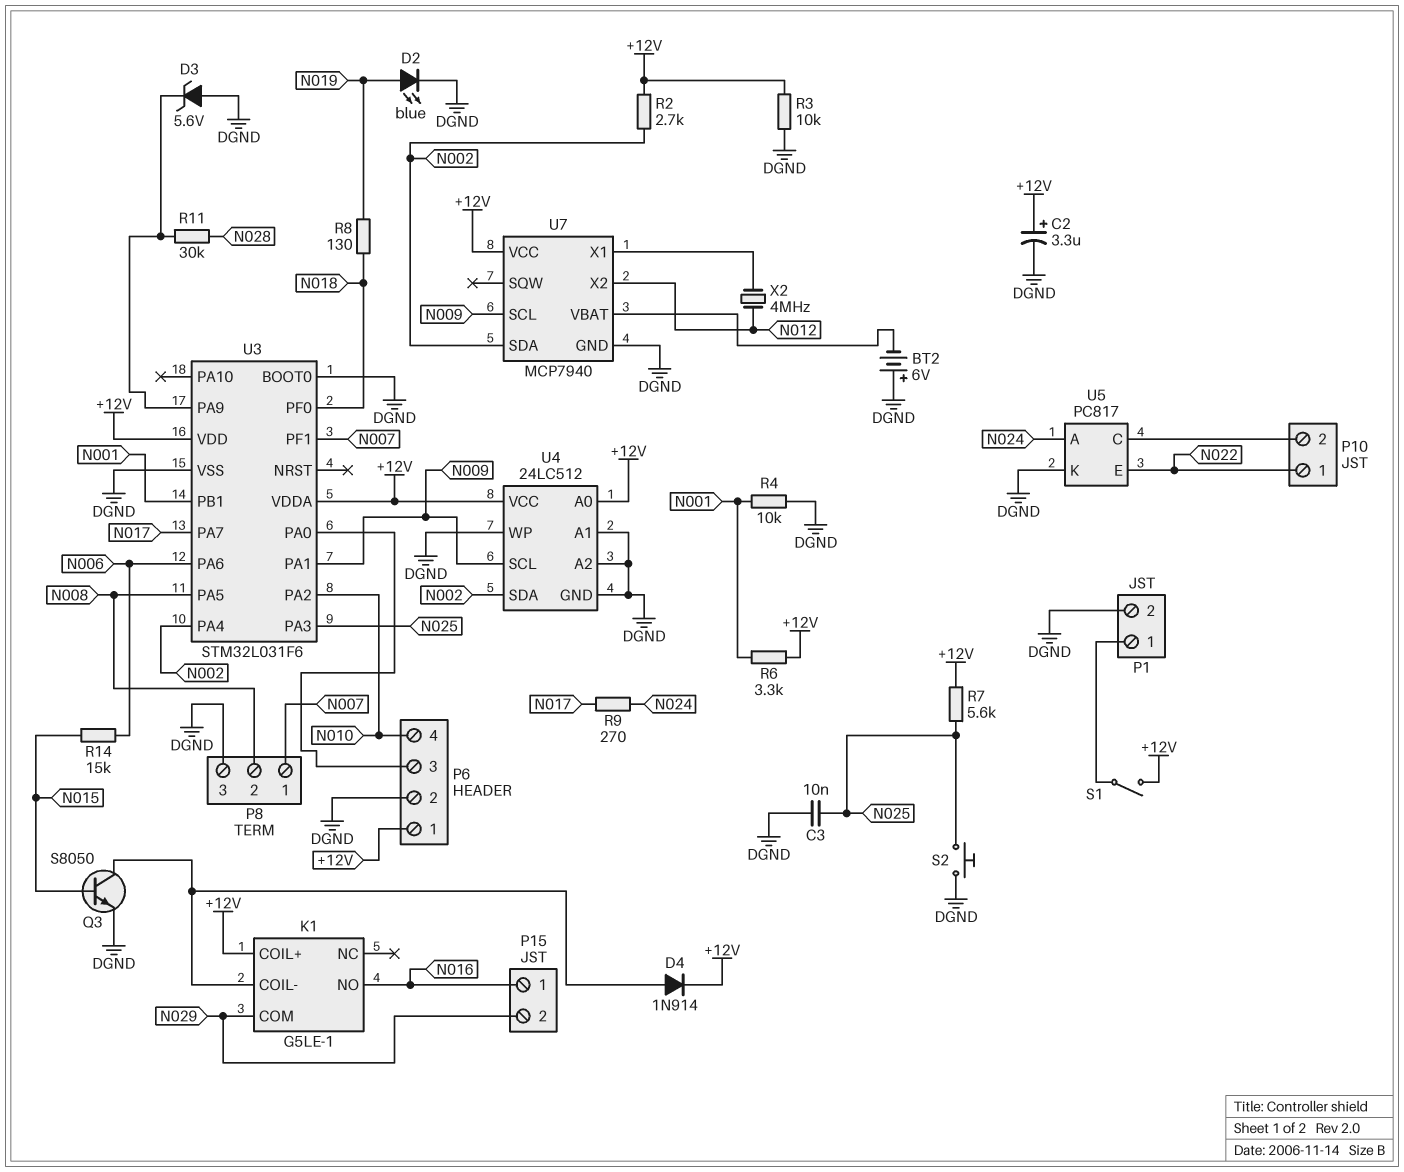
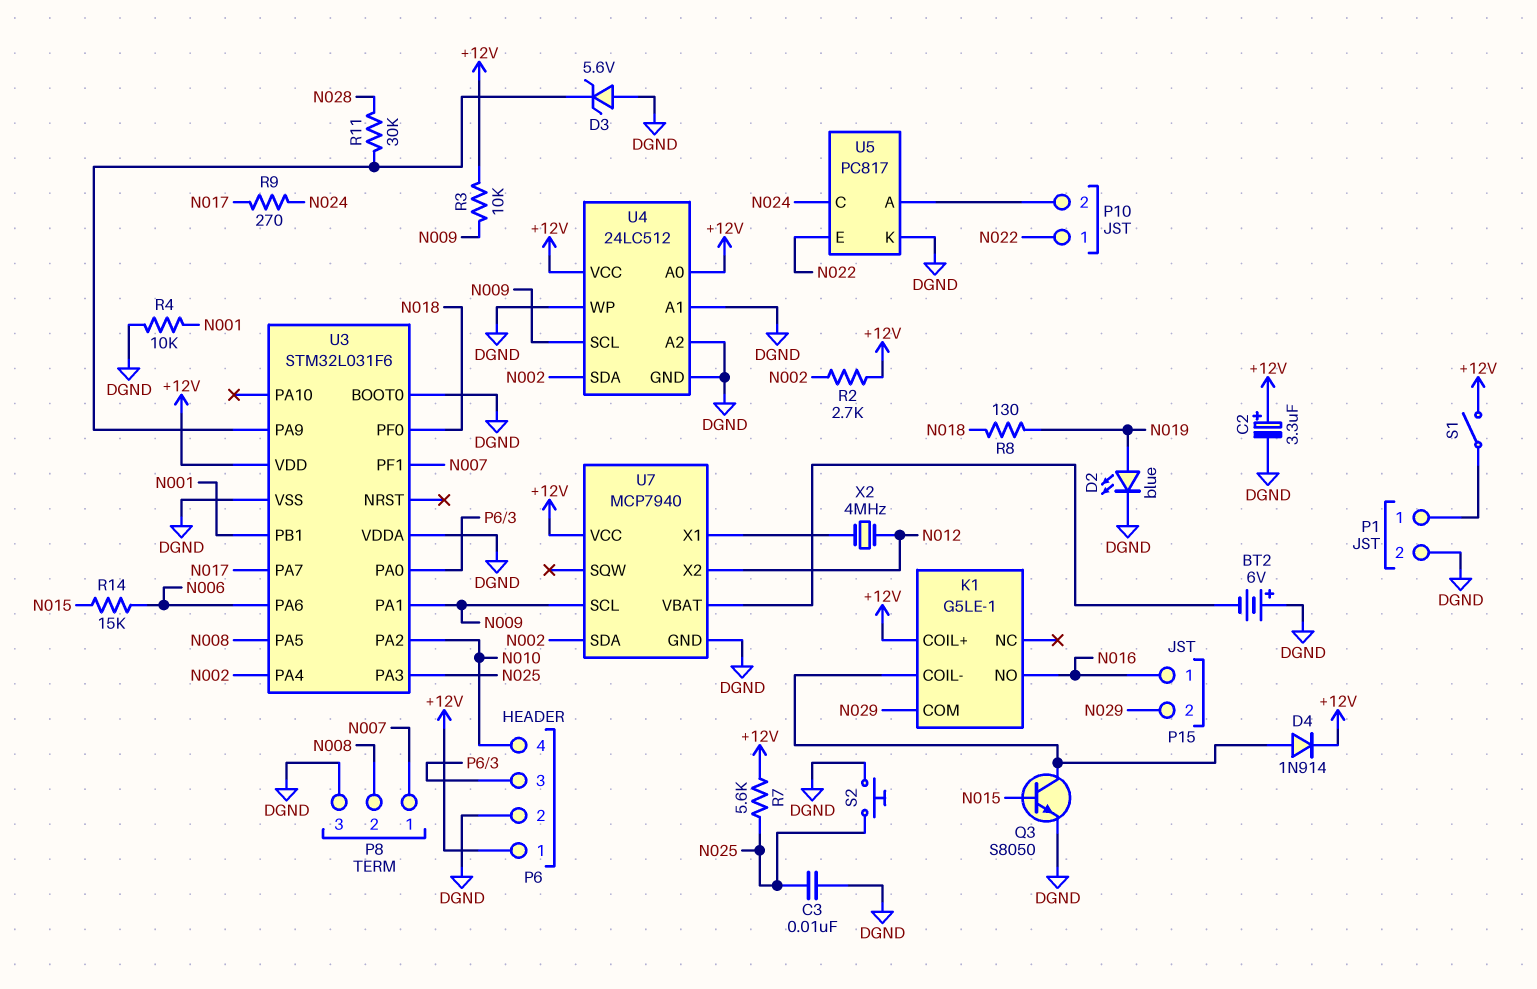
R3: 10k (+12V, DGND) -> 10k (+12V, N009)
R6: 3.3k (+12V, N001) -> none
U3 pin VDDA: +12V -> DGND
U5 pin A: N024 -> P10/2
U5 pin C: P10/2 -> N024

